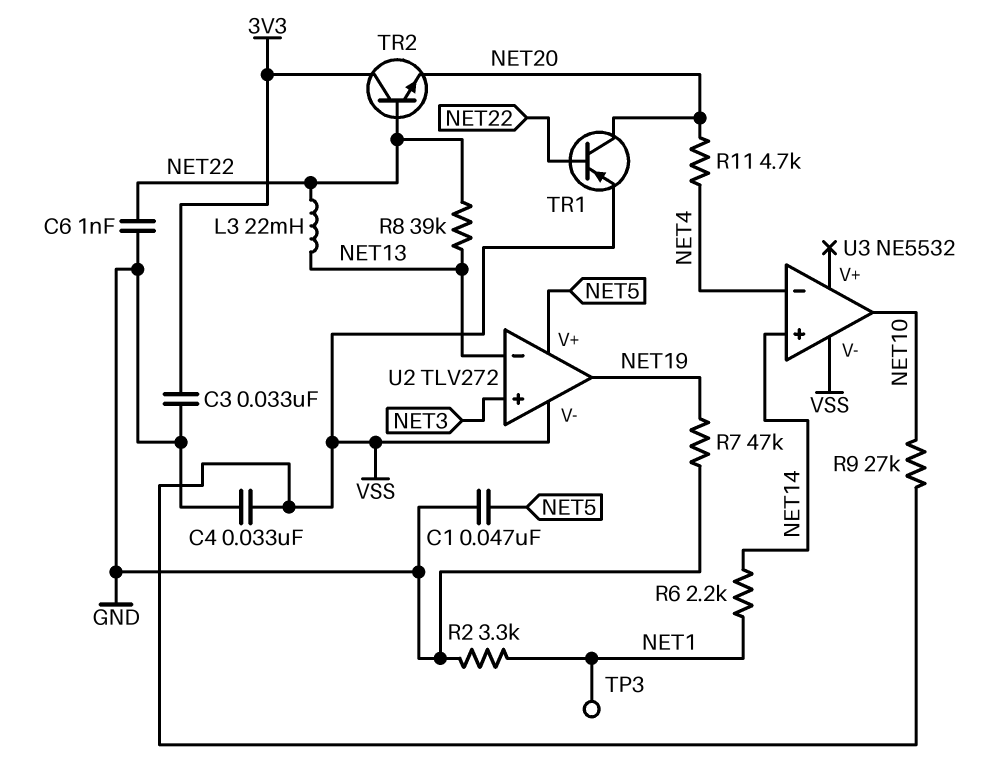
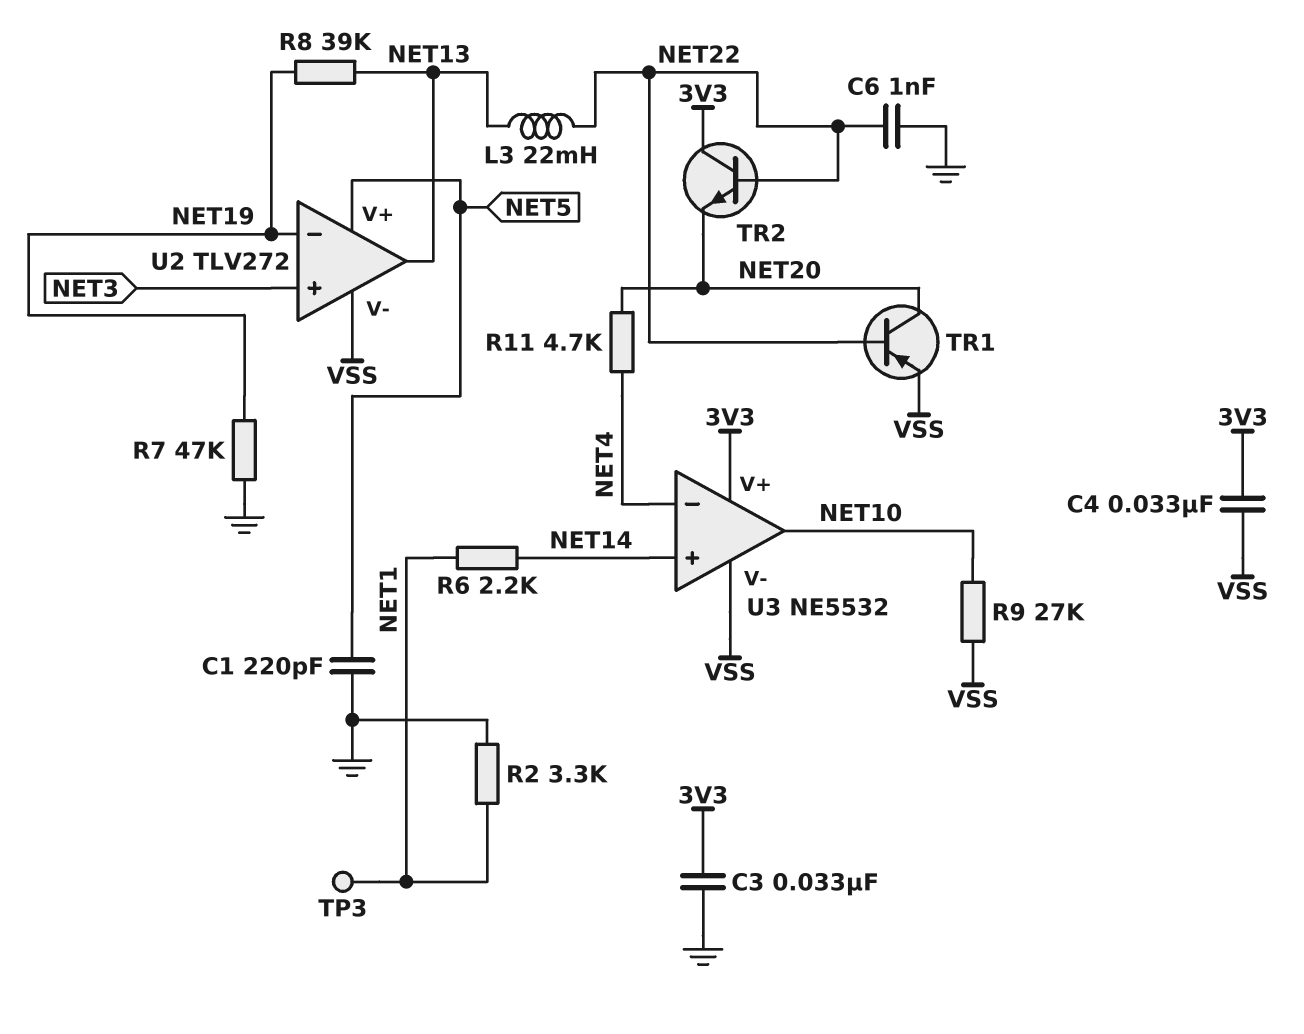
C1: 47nF (GND, NET5) -> 220pF (GND, NET5)
C4: 33nF (GND, VSS) -> 33nF (3V3, VSS)
R8: 39k (NET13, NET22) -> 39k (NET13, NET19)
U2 pin in-: NET13 -> NET19
U2 pin out: NET19 -> NET13
U3 pin V+: none -> 3V3

